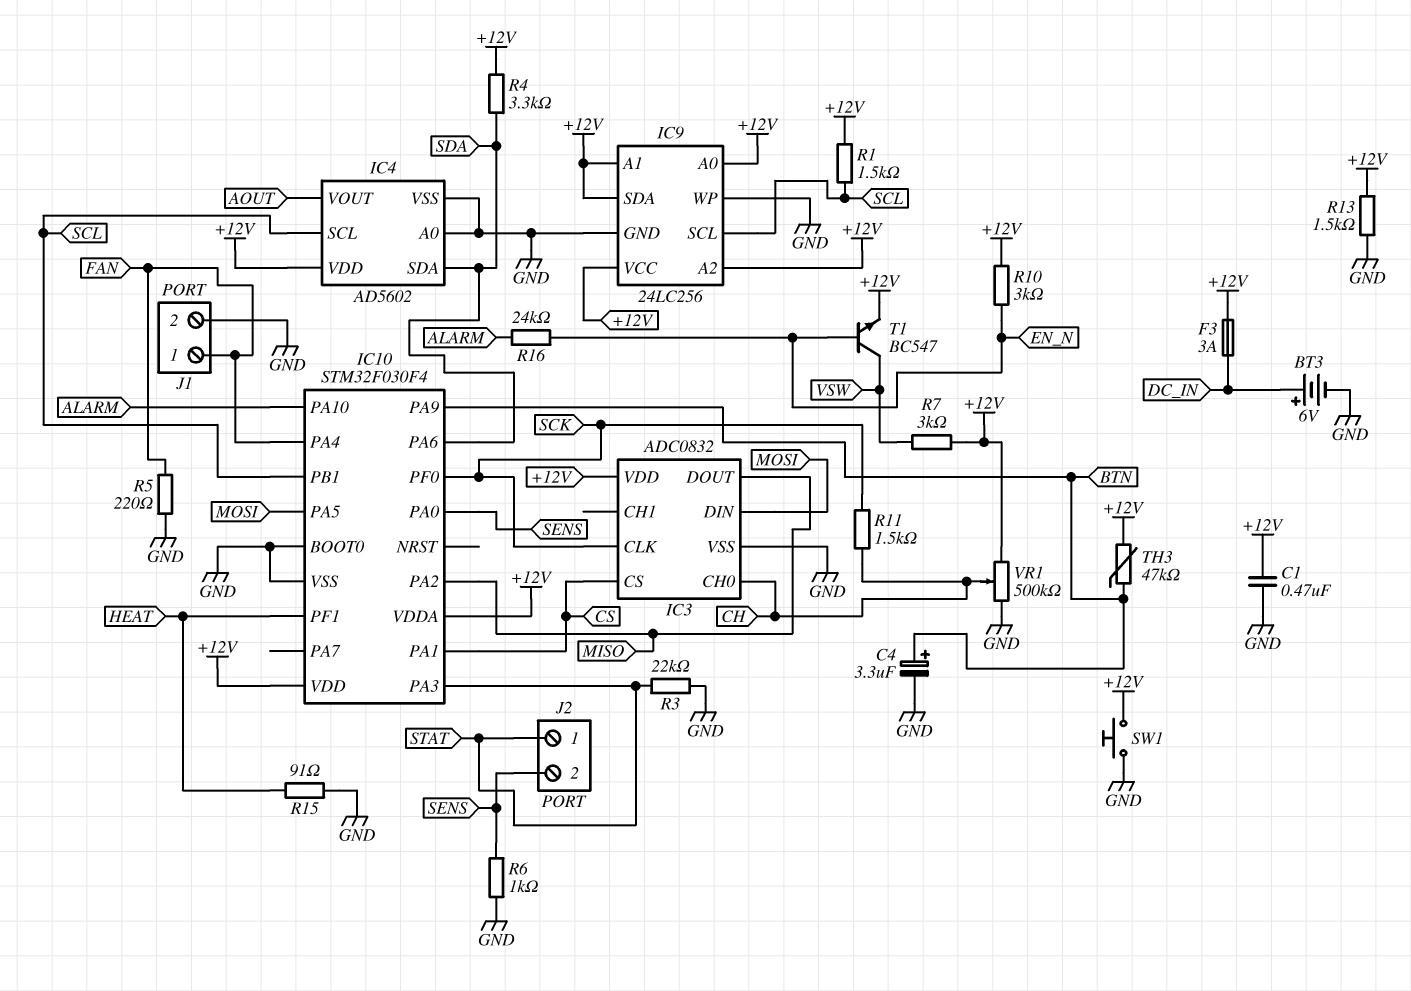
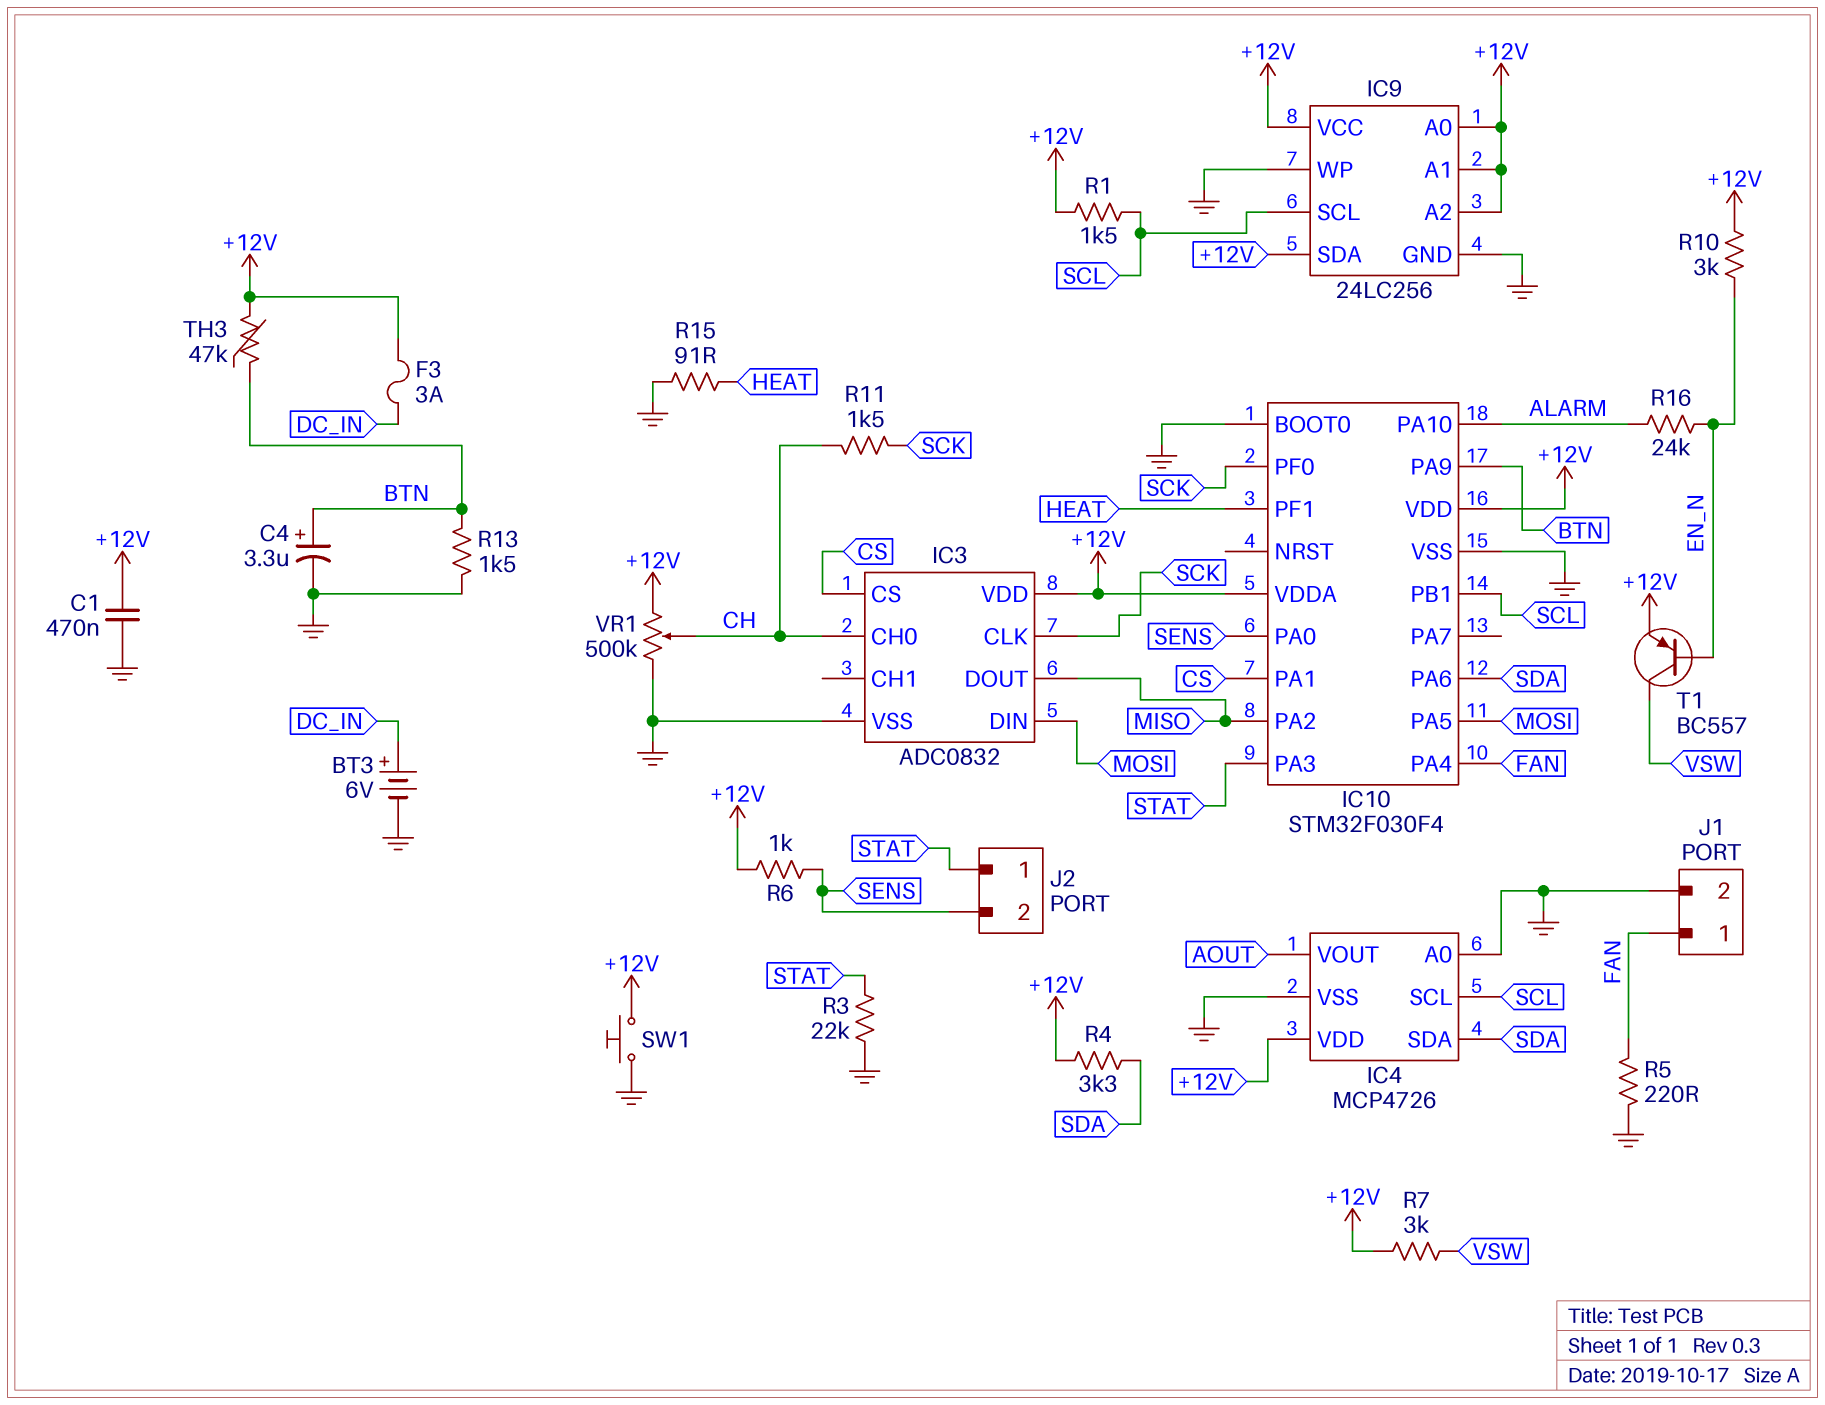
IC4: AD5602 -> MCP4726
R6: 1k (GND, SENS) -> 1k (+12V, SENS)
R13: 1.5k (+12V, GND) -> 1.5k (BTN, GND)
T1: NPN BC547 (B EN_N, C VSW, E +12V) -> PNP BC557 (B EN_N, C VSW, E +12V)

